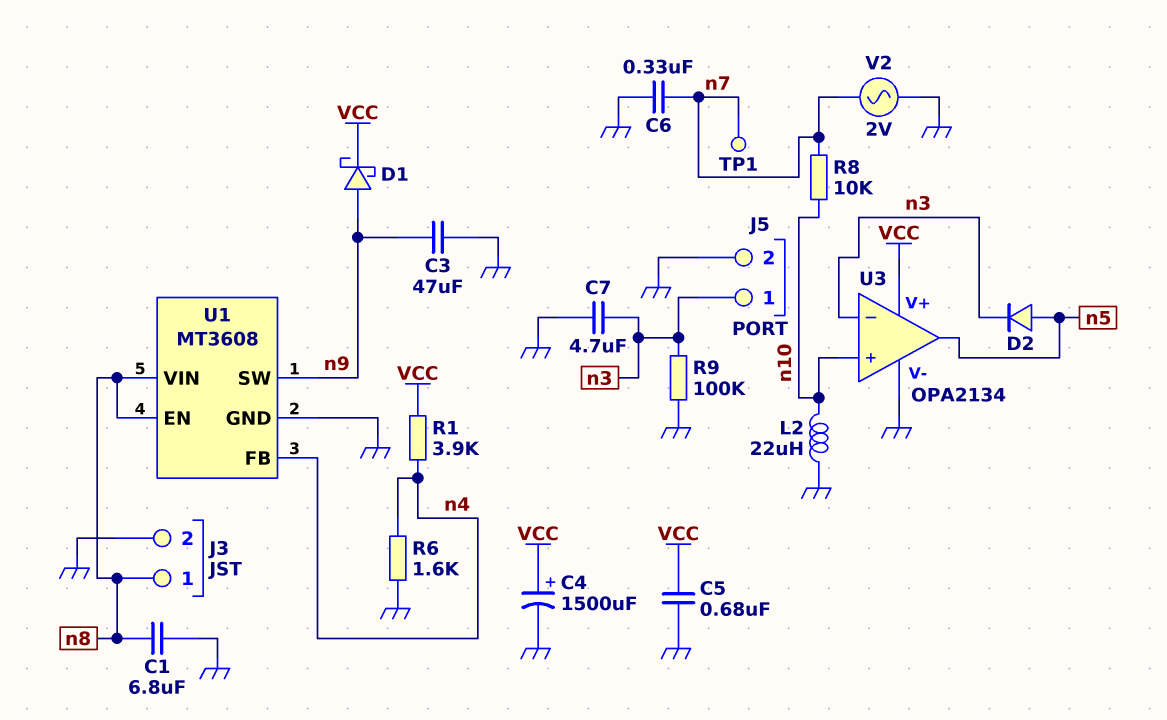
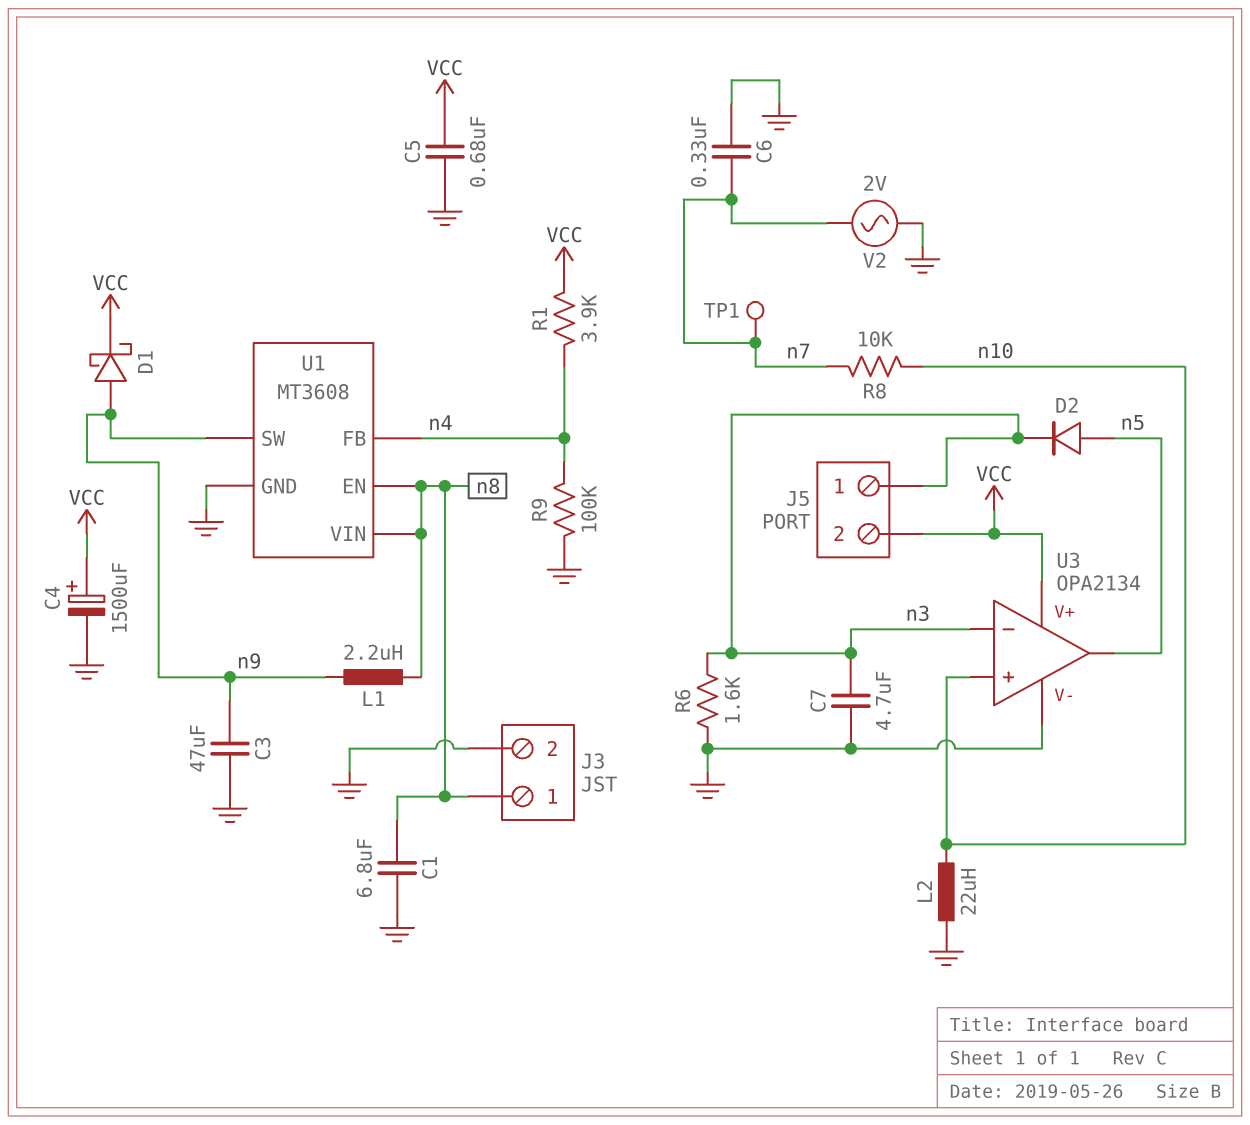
J5 pin 2: GND -> VCC
L1: none -> 2.2uH (n8, n9)
R6: 1.6k (GND, n4) -> 1.6k (GND, n3)
R9: 100k (GND, n3) -> 100k (GND, n4)

